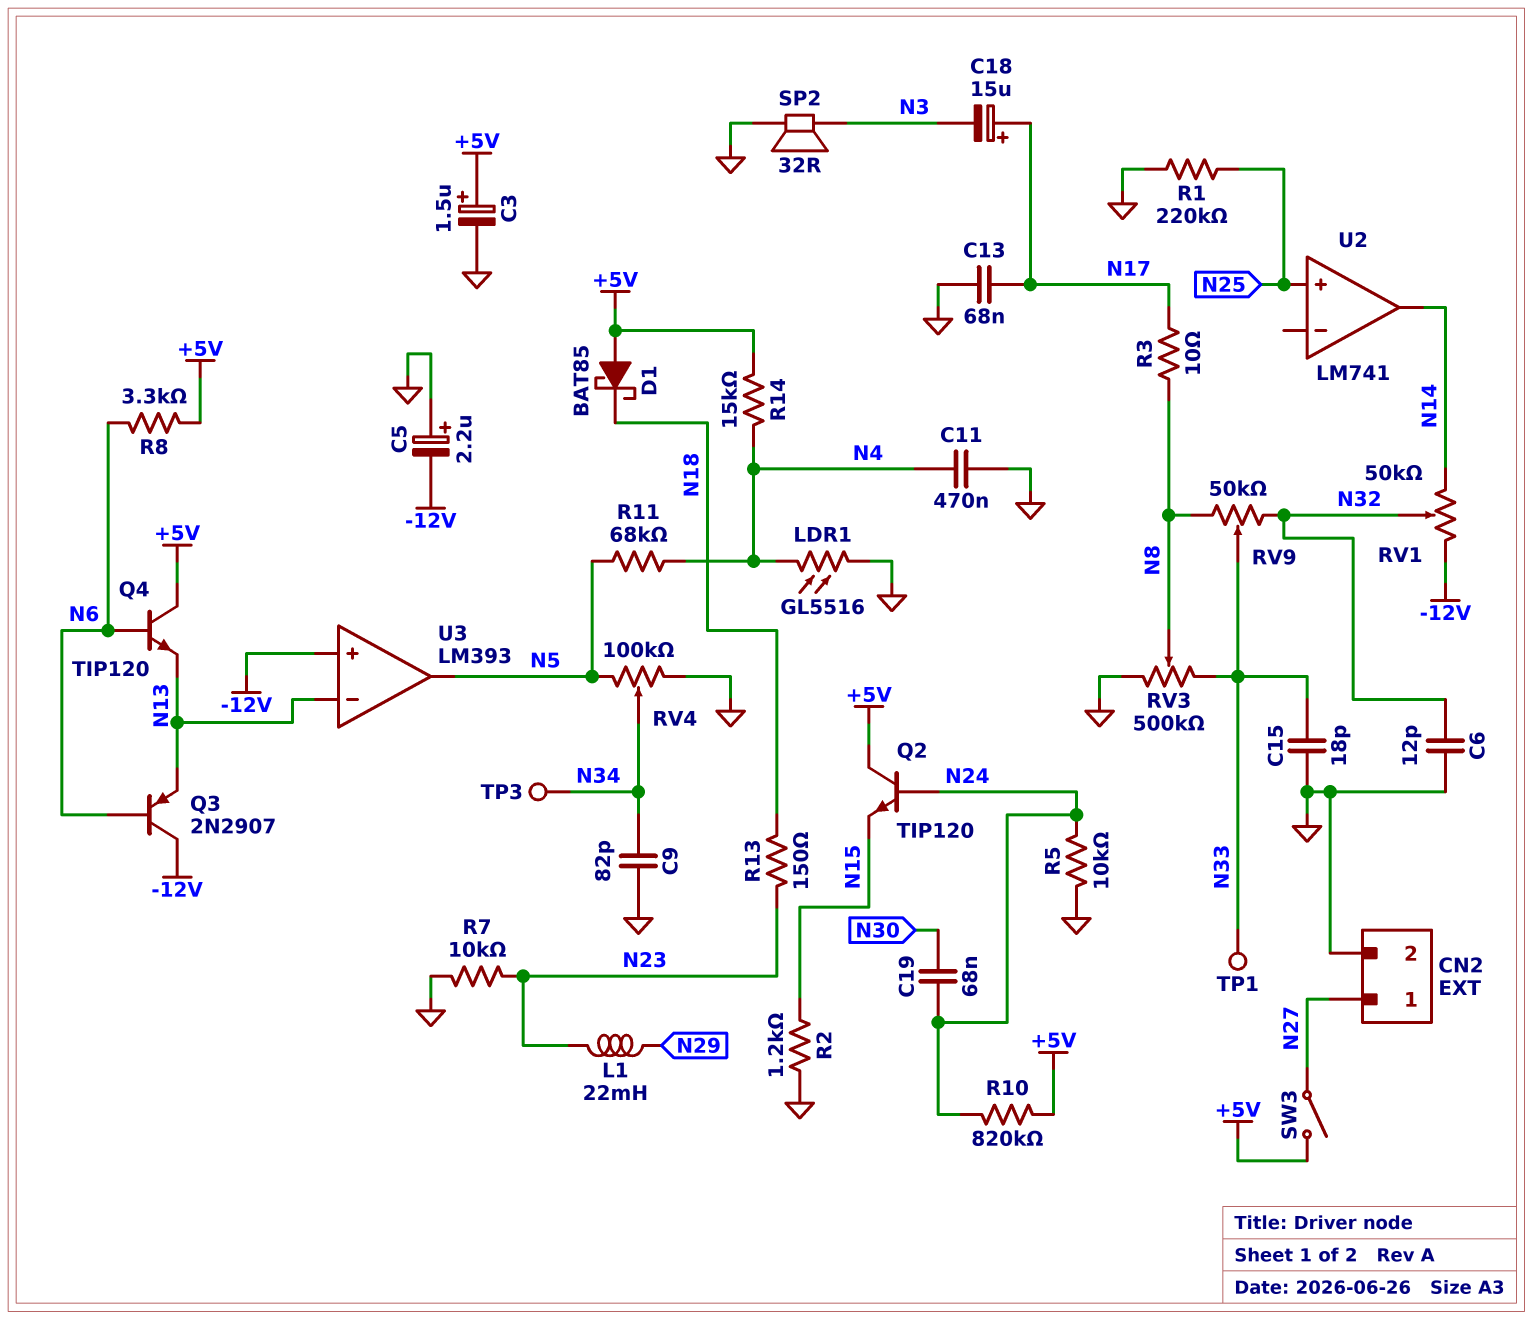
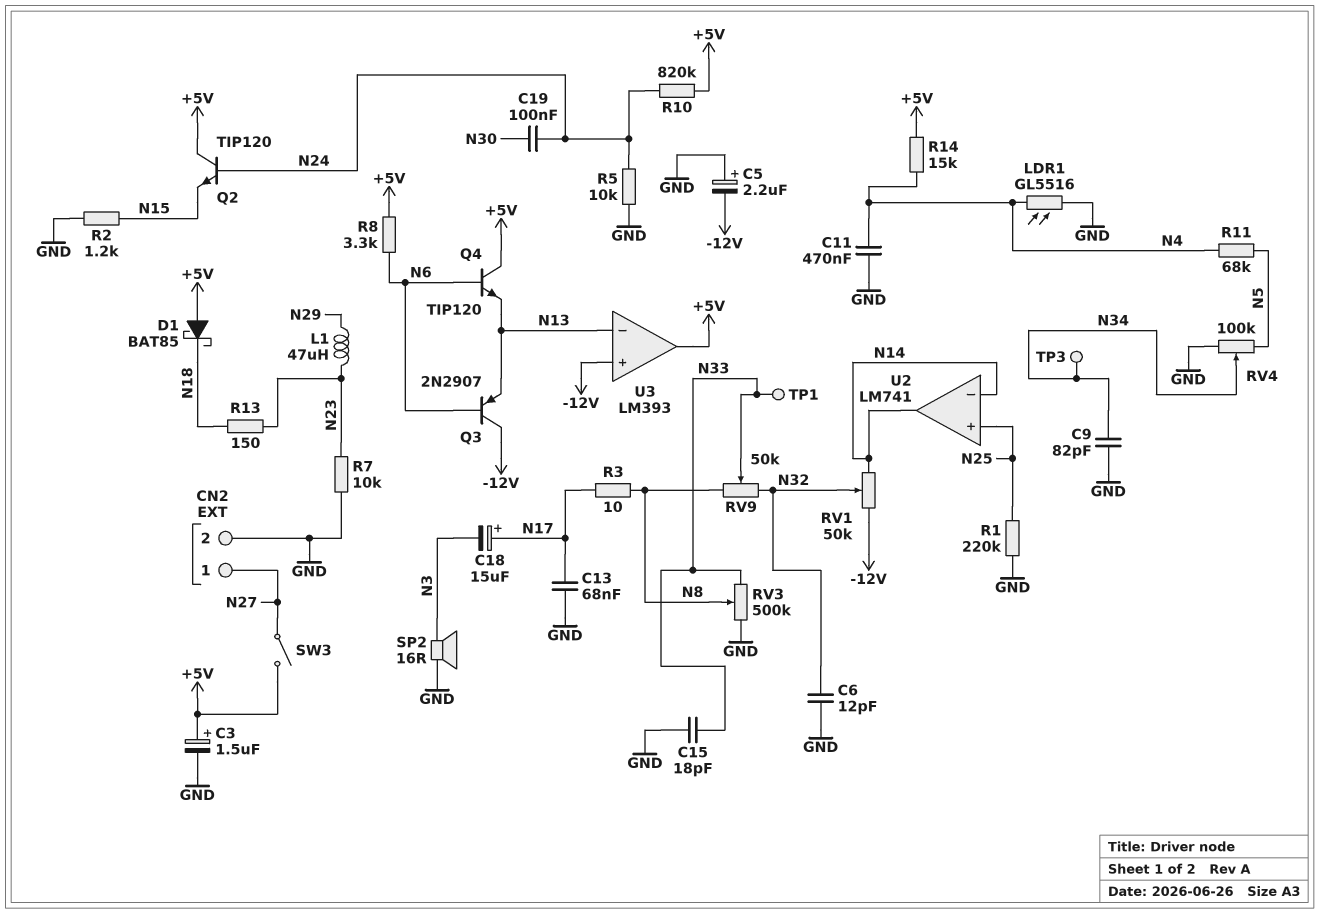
C19: 68nF (N24, N30) -> 100nF (N24, N30)
L1: 22mH (N23, N29) -> 47uH (N23, N29)
SP2: speaker 32R (GND, N3) -> speaker 16R (GND, N3)
U2 pin in-: none -> N14
U3 pin out: N5 -> +5V

